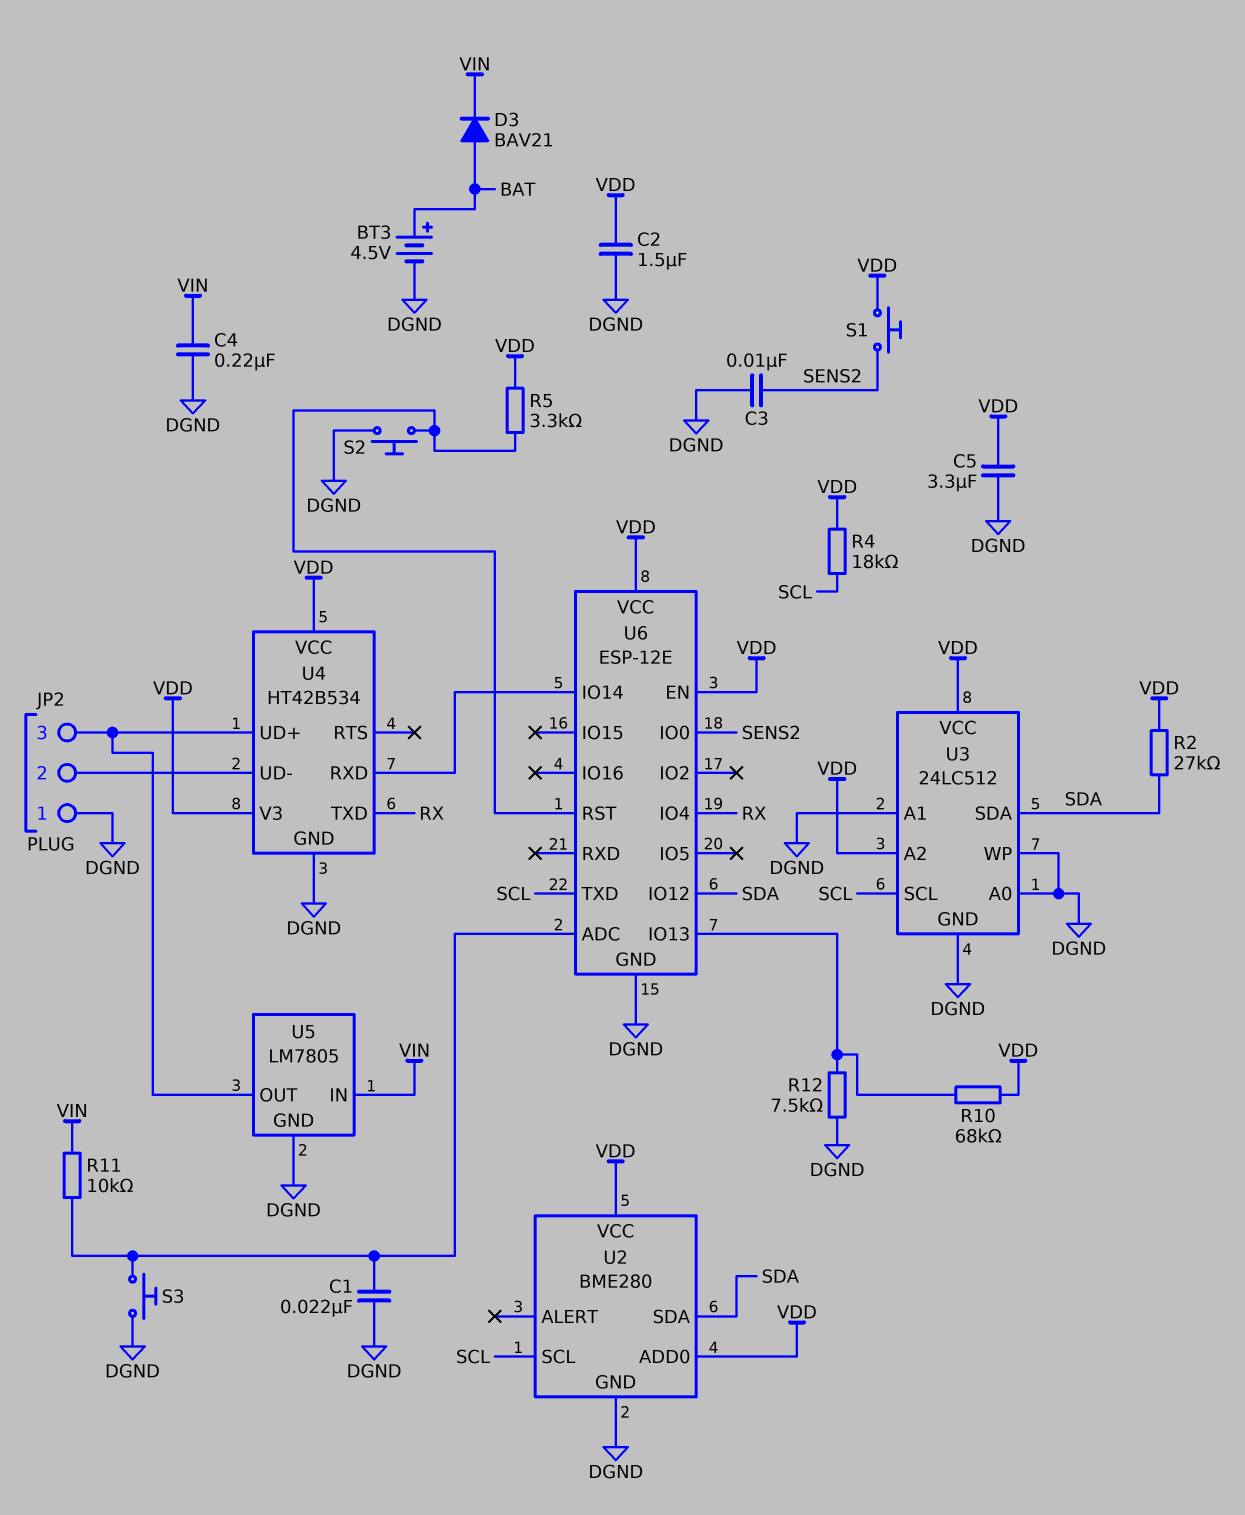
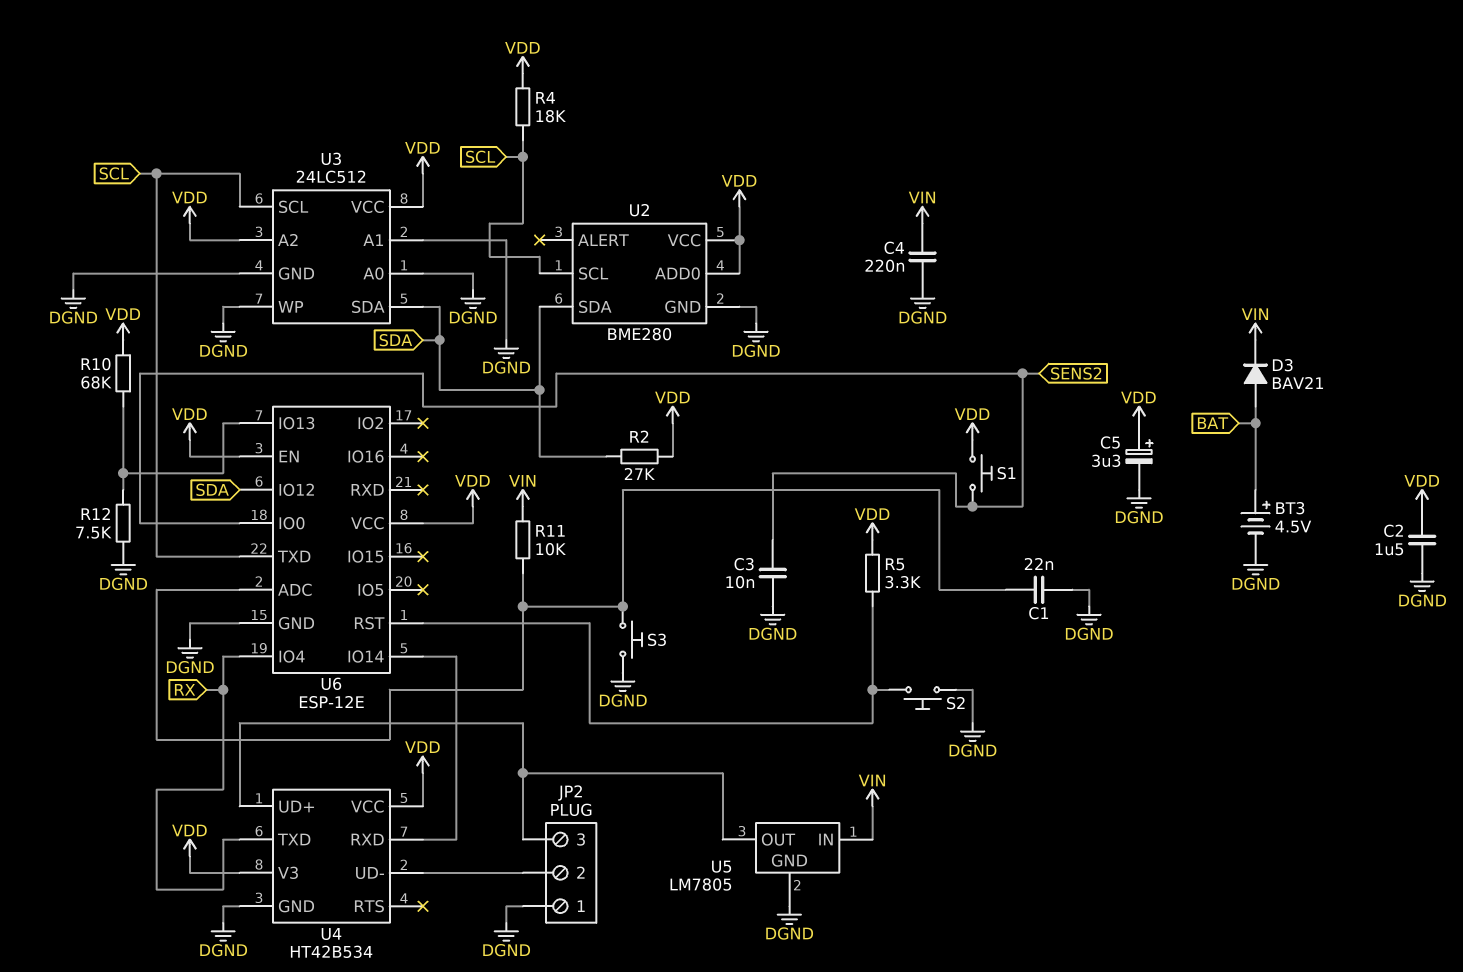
C5: 3.3uF (DGND, VDD) -> 3.3uF (plus VDD, minus DGND)

